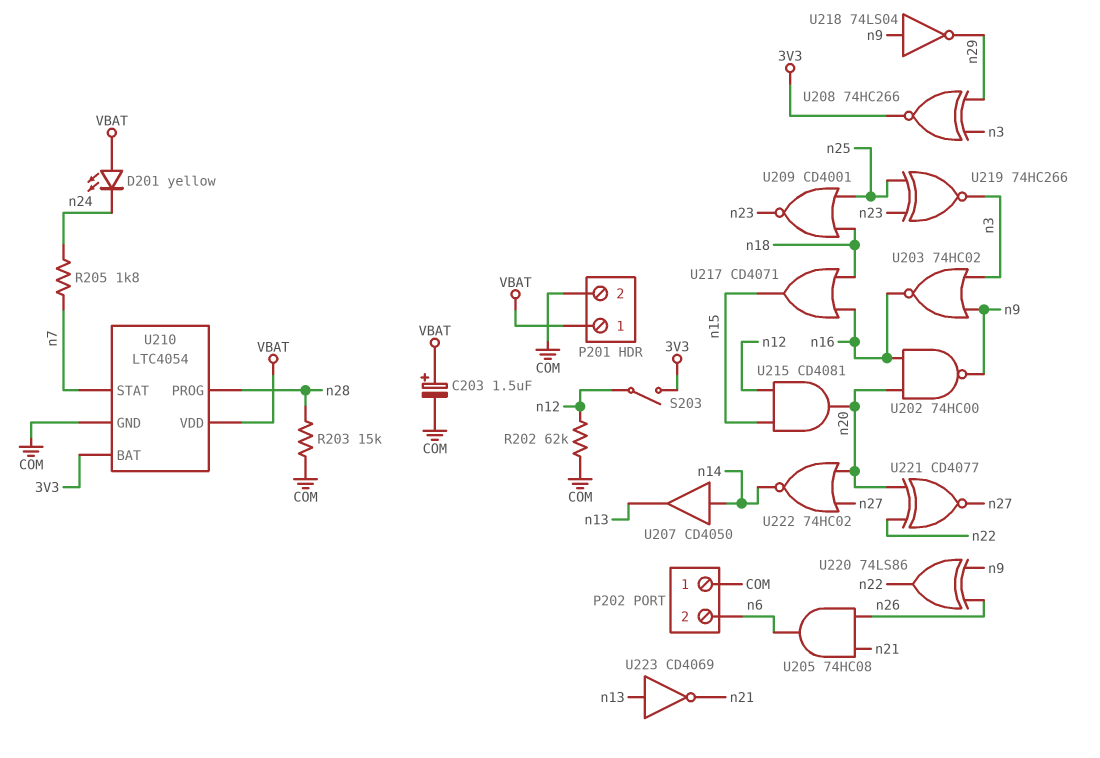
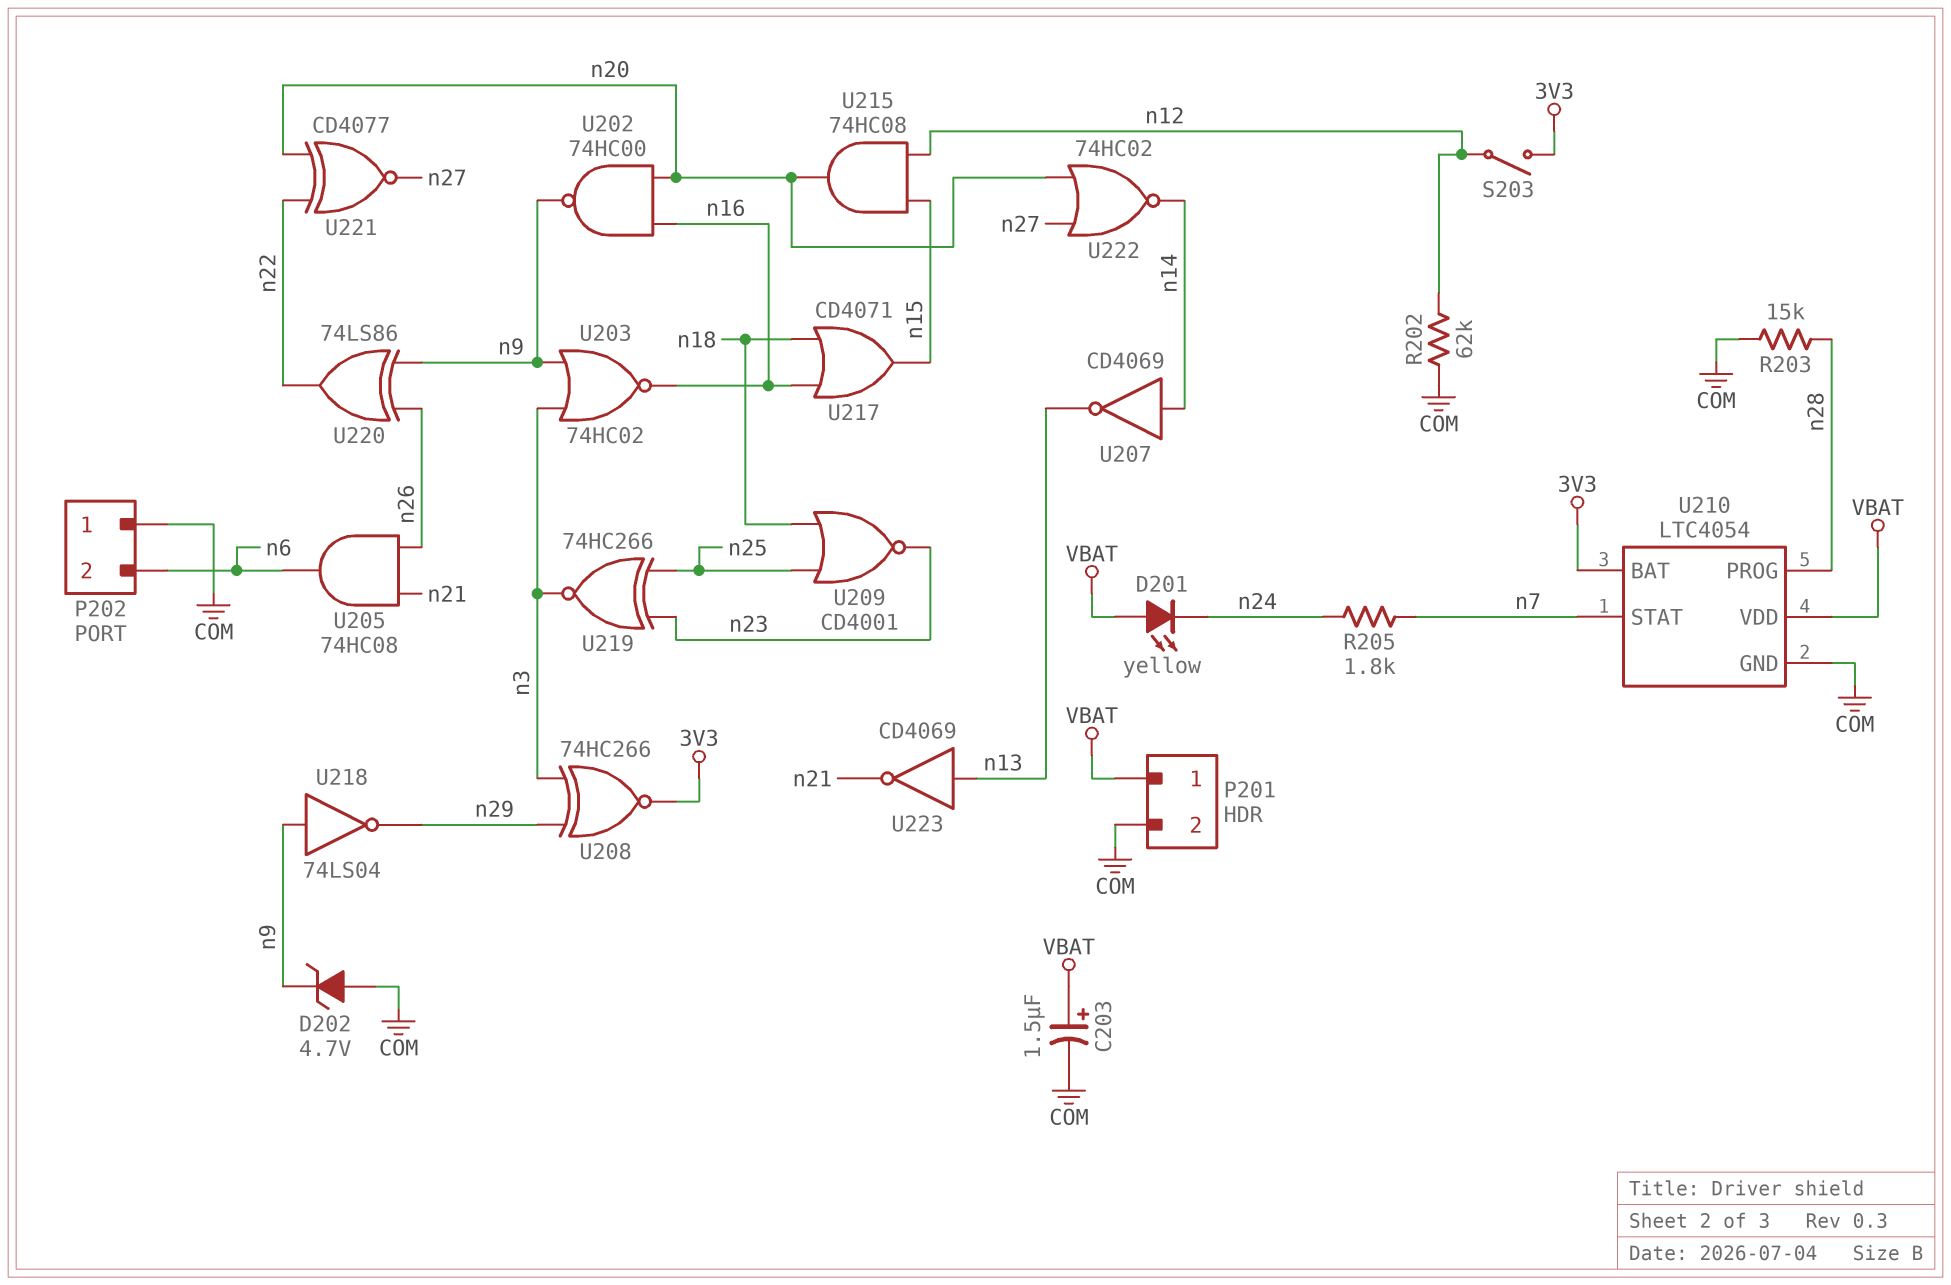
D202: none -> zener 4.7V (A COM, K n9)
U207: buffer CD4050 (in n14, out n13) -> NOT CD4069 (in n14, out n13)
U215: AND CD4081 (in n12, in n15, out n20) -> AND 74HC08 (in n12, in n15, out n20)

